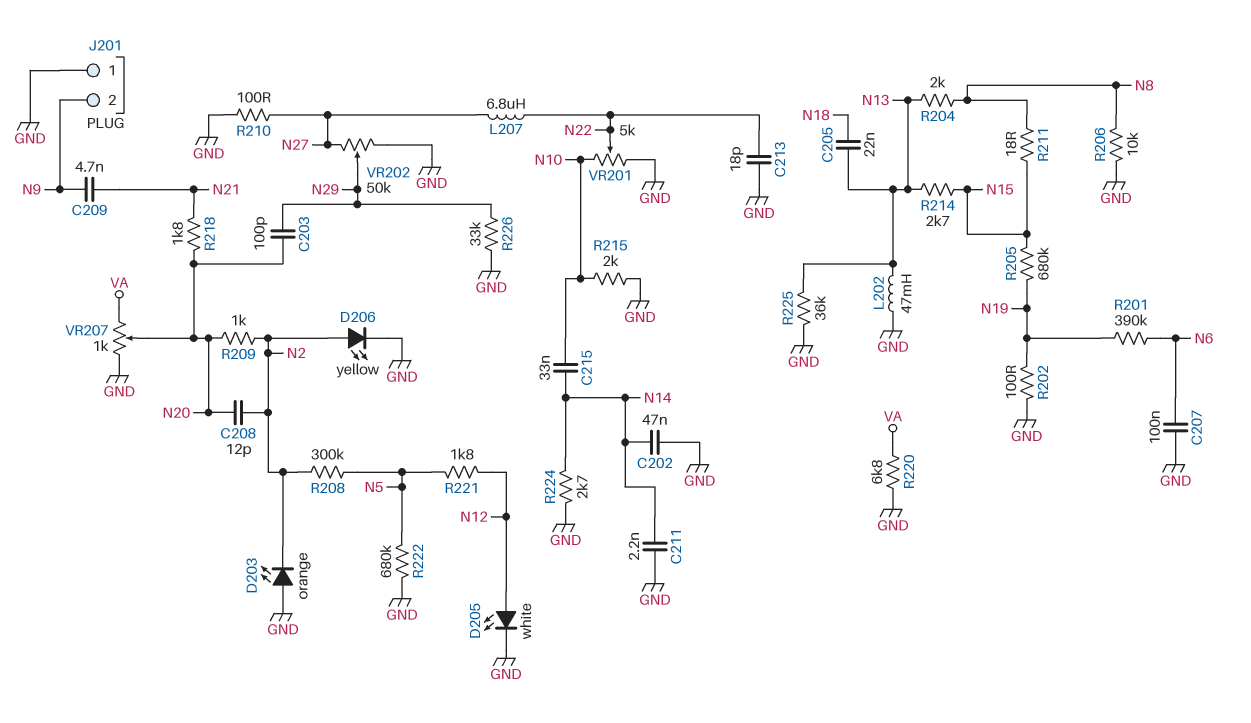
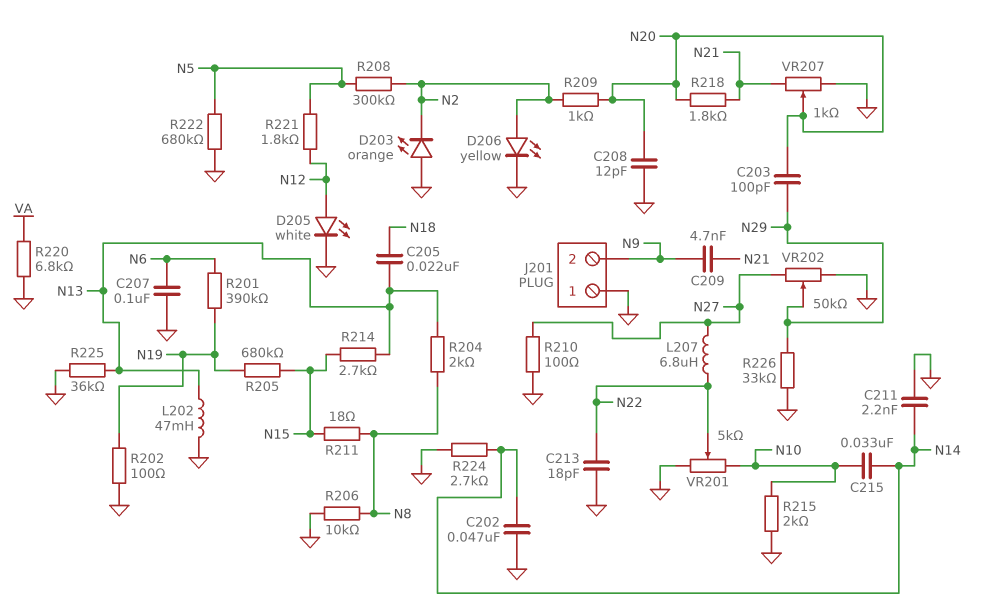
C208: 12pF (N2, N20) -> 12pF (GND, N20)
VR207: 1k (GND, VA, wiper N20) -> 1k (GND, N21, wiper N20)

